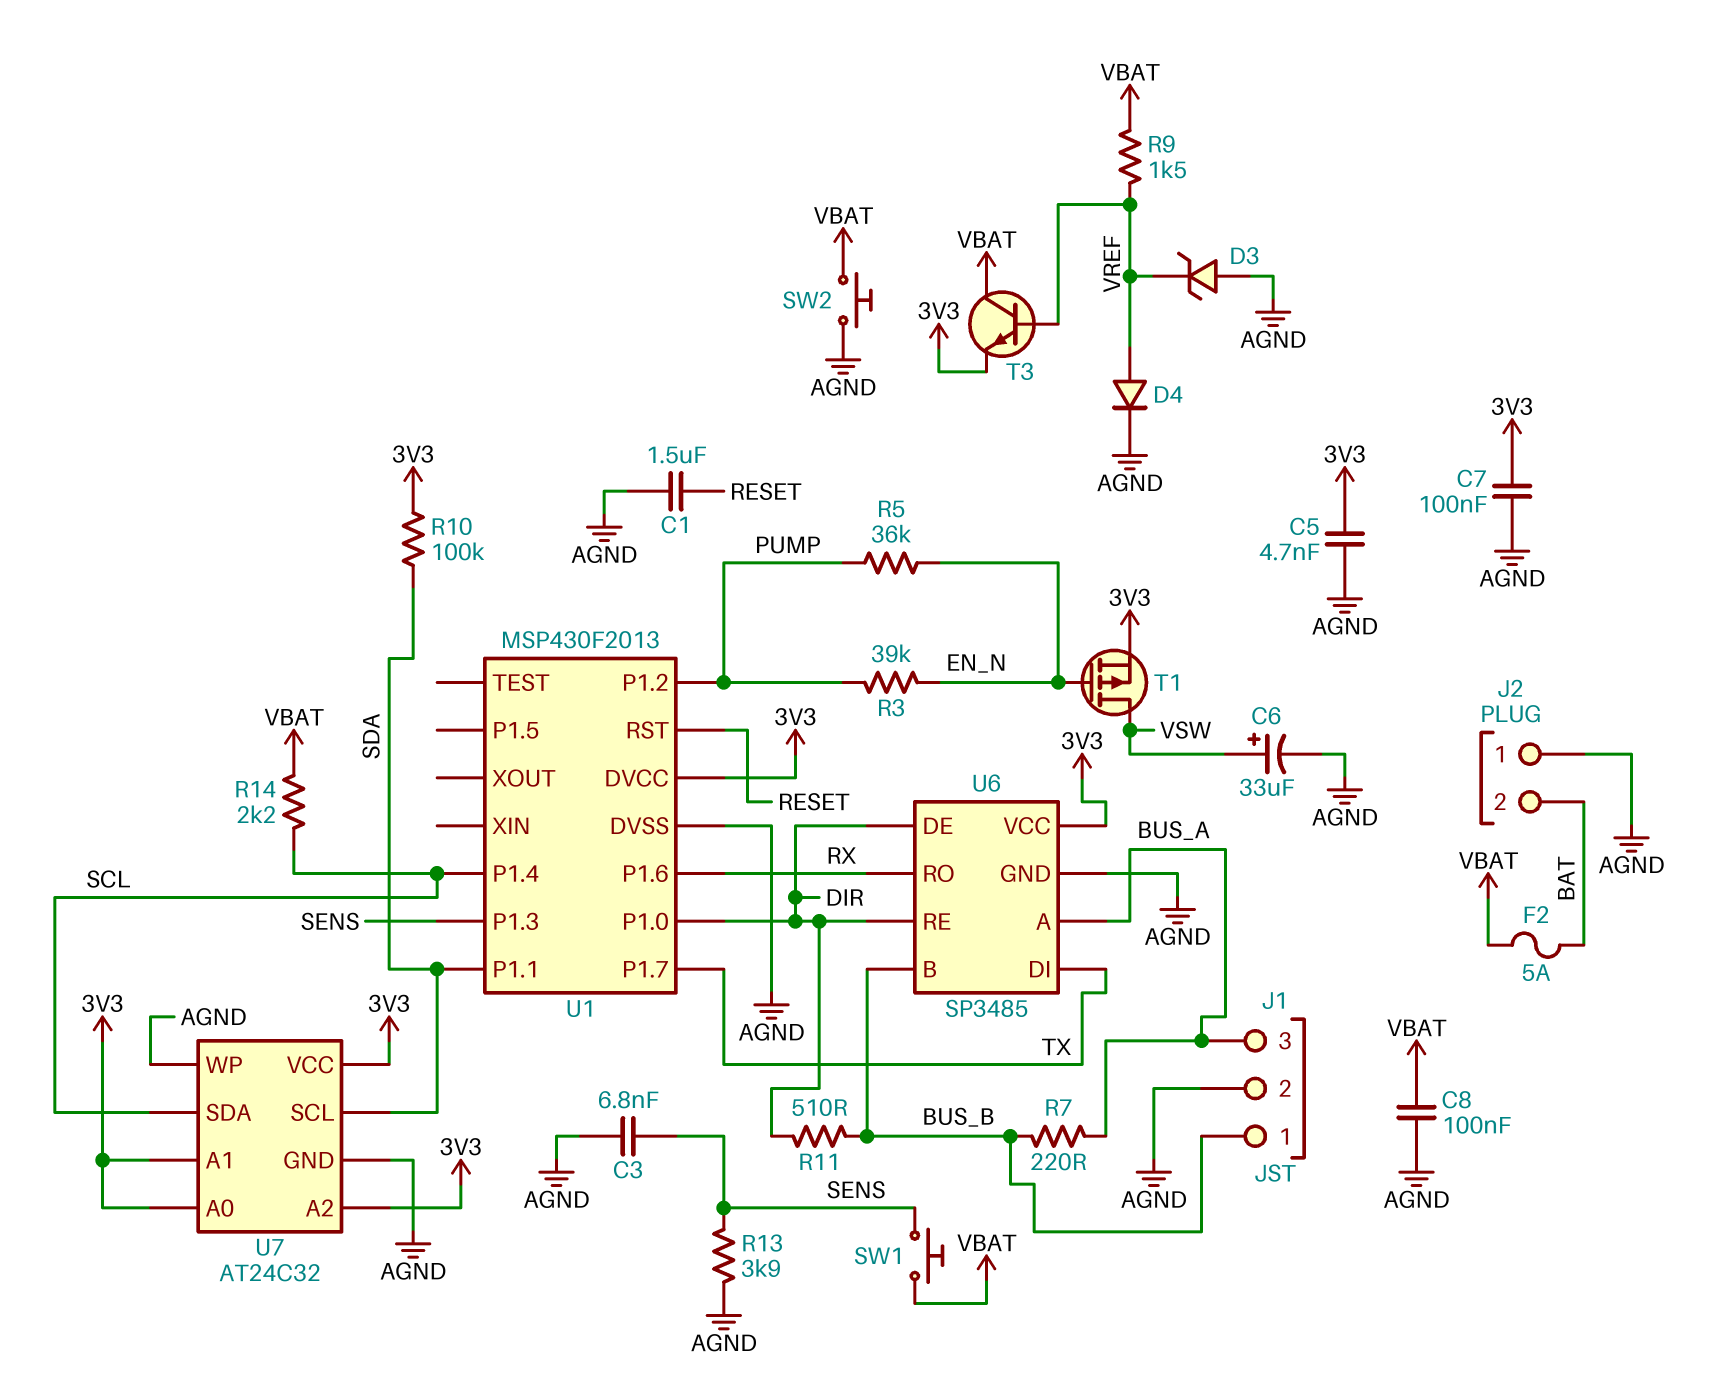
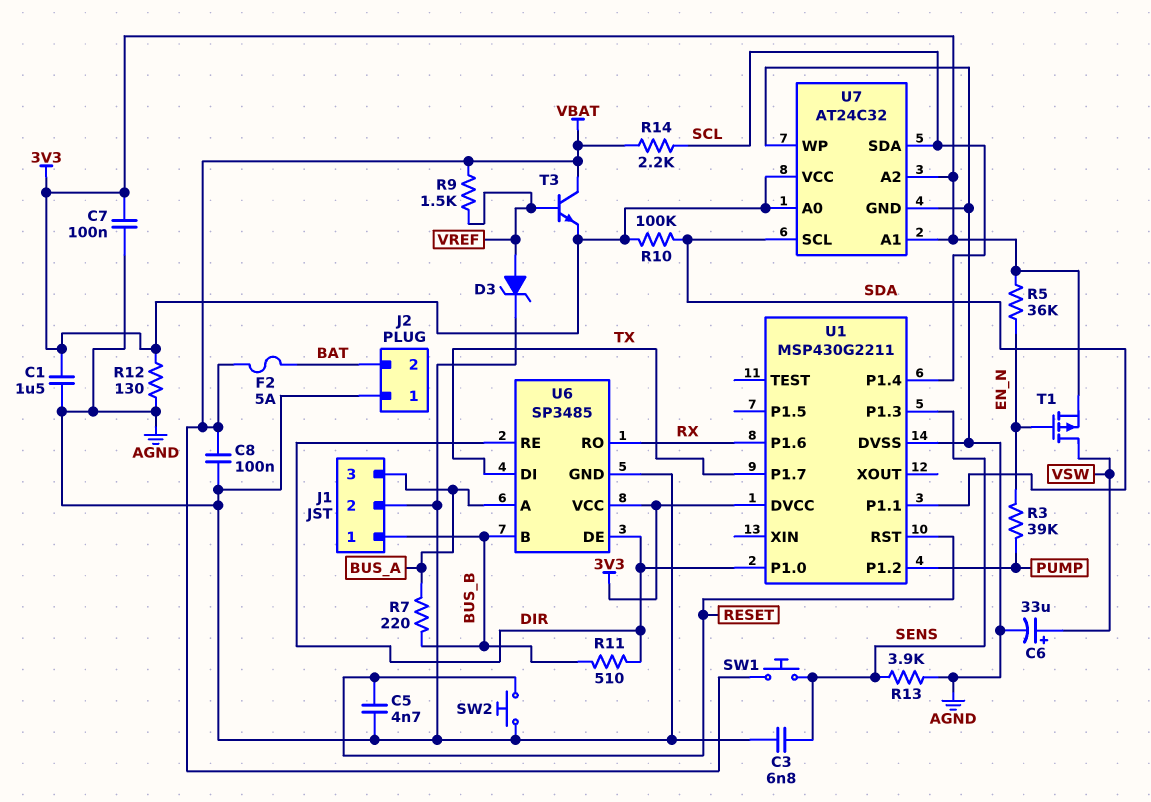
C1: 1.5uF (AGND, RESET) -> 1.5uF (3V3, AGND)
C5: 4.7nF (3V3, AGND) -> 4.7nF (AGND, RESET)
D3: zener (A AGND, K VREF) -> zener (A VREF, K AGND)
D4: diode (A VREF, K AGND) -> none
R5: 36k (EN_N, PUMP) -> 36k (3V3, EN_N)
R12: none -> 130 (3V3, AGND)
SW2: button (AGND, VBAT) -> button (AGND, RESET)
U1: MSP430F2013 -> MSP430G2211

